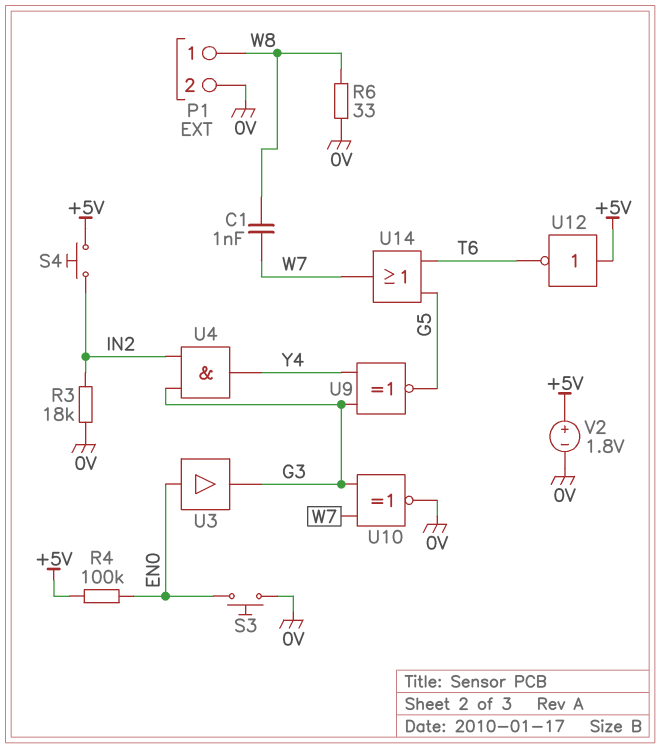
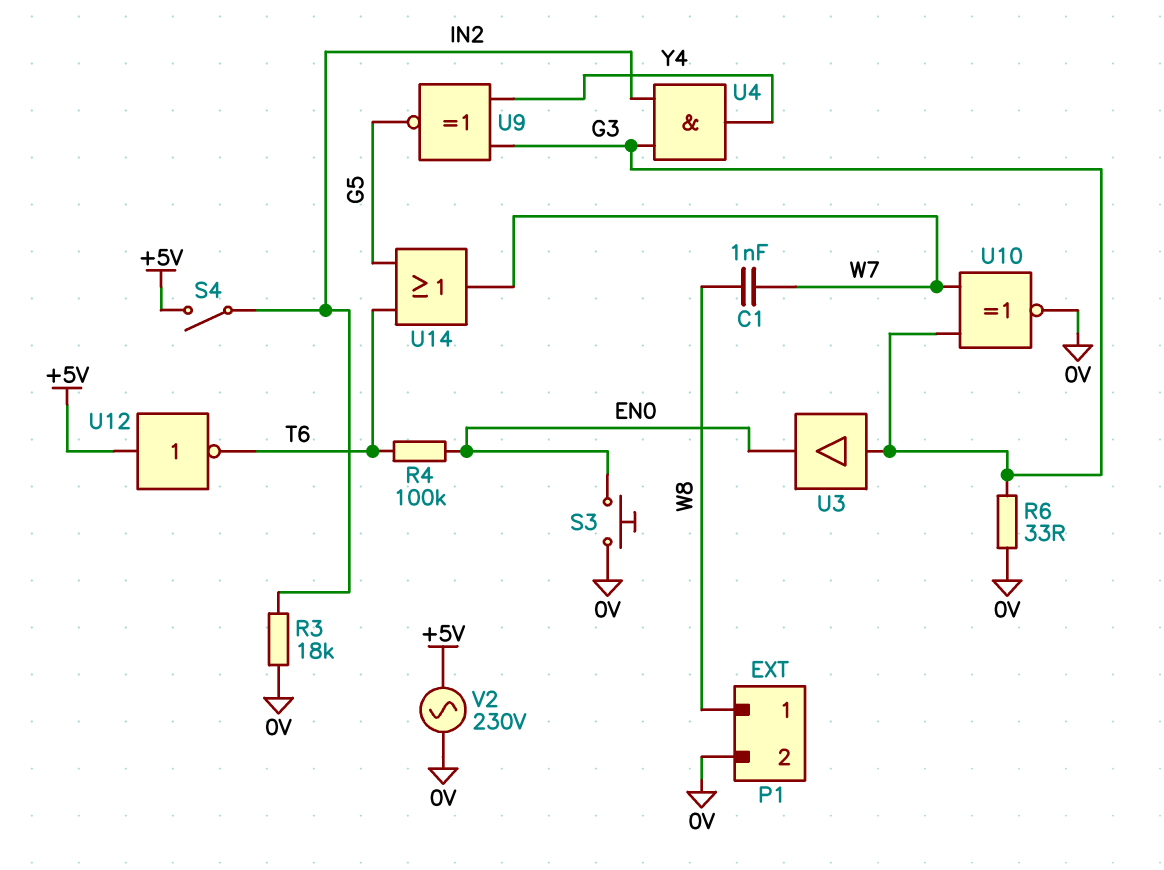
R4: 100k (+5V, EN0) -> 100k (EN0, T6)
R6: 33 (0V, W8) -> 33 (0V, G3)
S4: button (+5V, IN2) -> switch (+5V, IN2)
U3: buffer (in EN0, out G3) -> buffer (in G3, out EN0)
V2: 1.8V (plus +5V, minus 0V) -> AC 230V (+5V, 0V)

